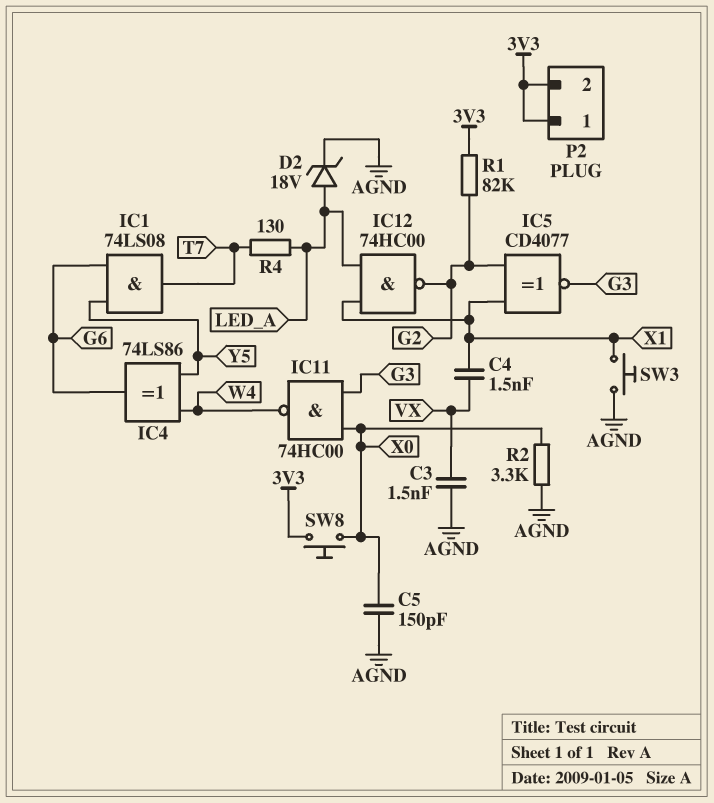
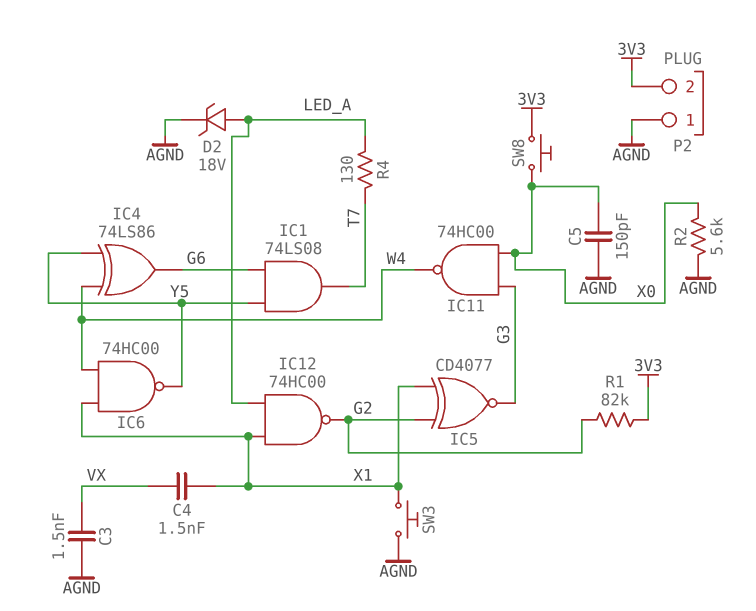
IC6: none -> NAND 74HC00 (in W4, in X1, out Y5)
P2 pin 1: 3V3 -> AGND
R2: 3.3k (AGND, X0) -> 5.6k (AGND, X0)

